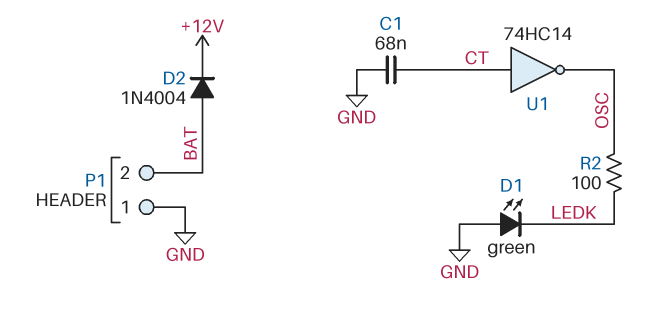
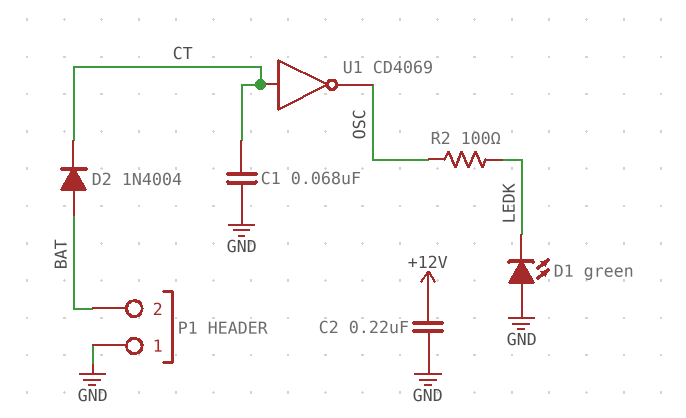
C2: none -> 220nF (+12V, GND)
D2: diode 1N4004 (A BAT, K +12V) -> diode 1N4004 (A BAT, K CT)
U1: NOT 74HC14 (in CT, out OSC) -> NOT CD4069 (in CT, out OSC)

